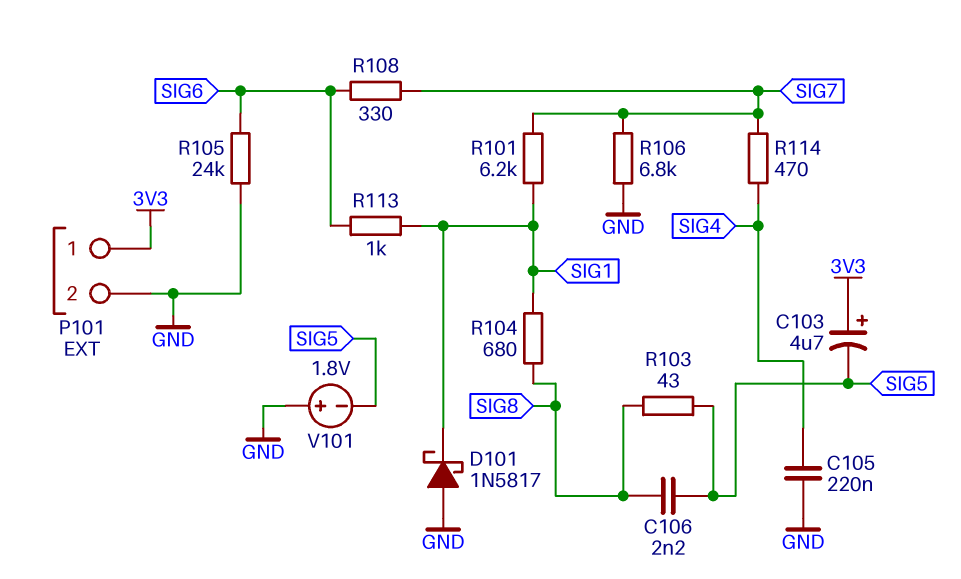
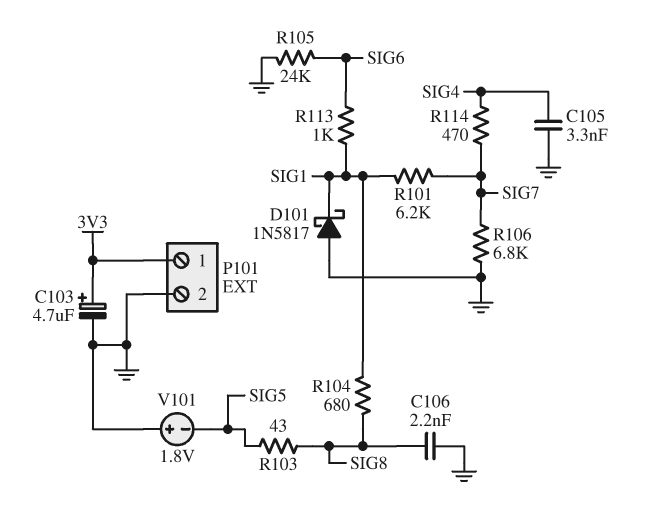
C103: 4.7uF (plus 3V3, minus SIG5) -> 4.7uF (plus 3V3, minus GND)
C105: 220nF (GND, SIG4) -> 3.3nF (GND, SIG4)
C106: 2.2nF (SIG5, SIG8) -> 2.2nF (GND, SIG8)
R108: 330 (SIG6, SIG7) -> none

